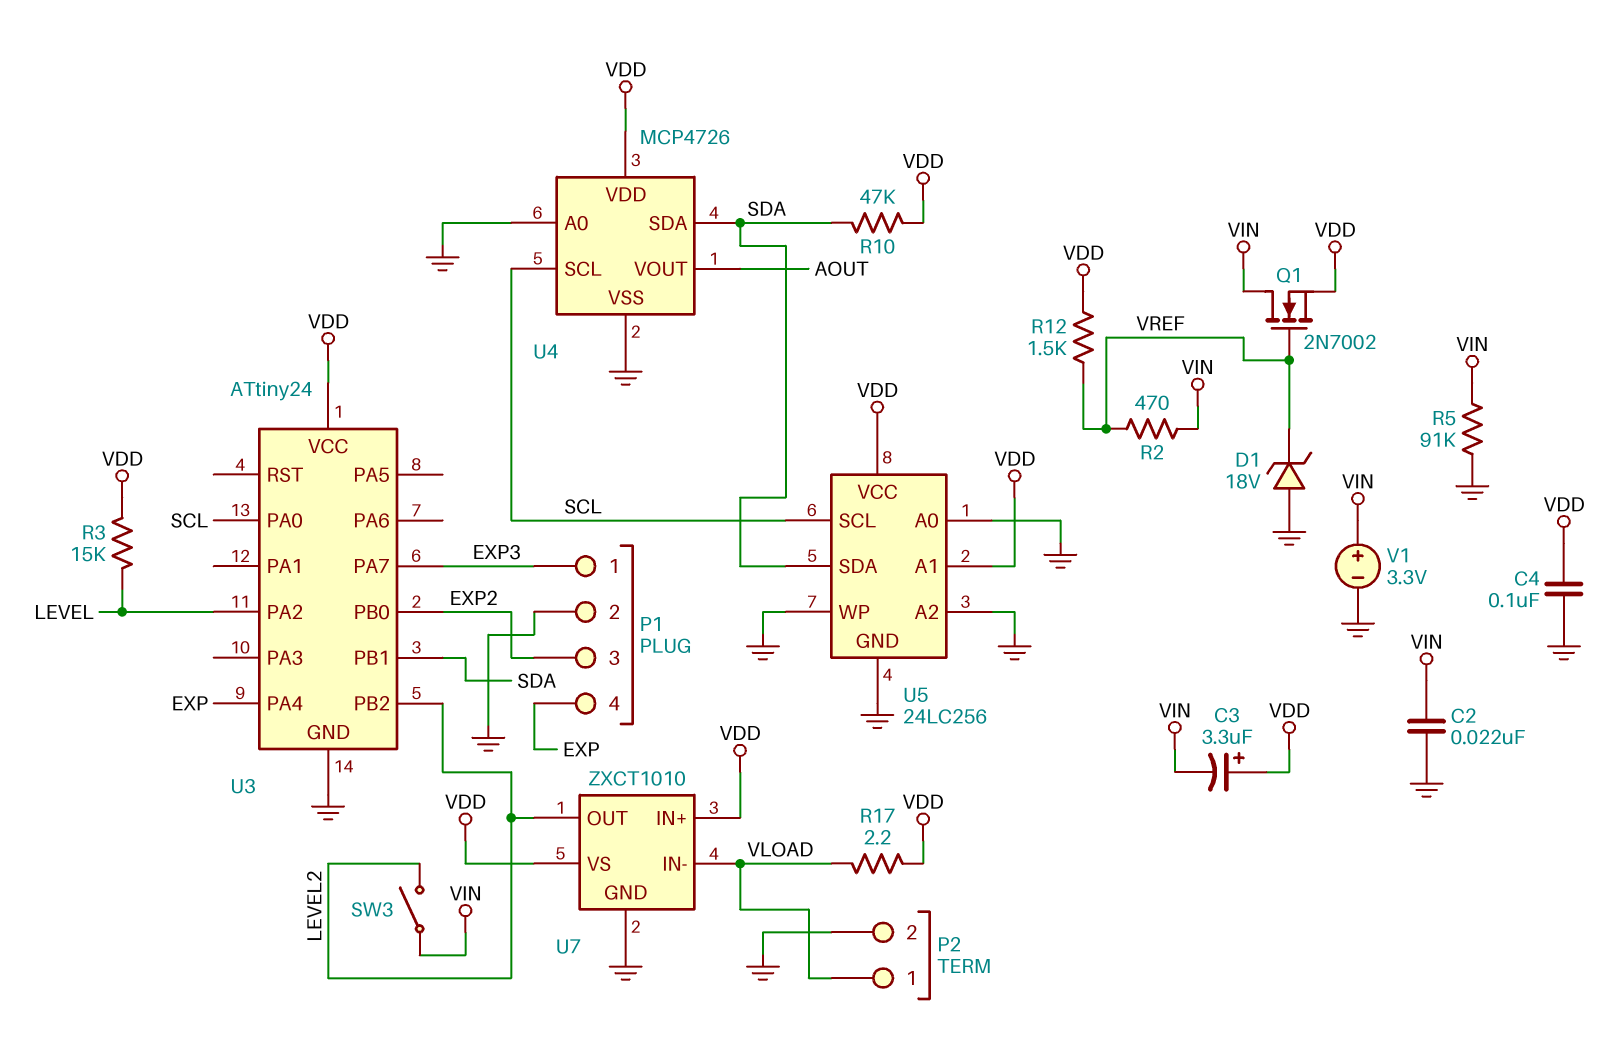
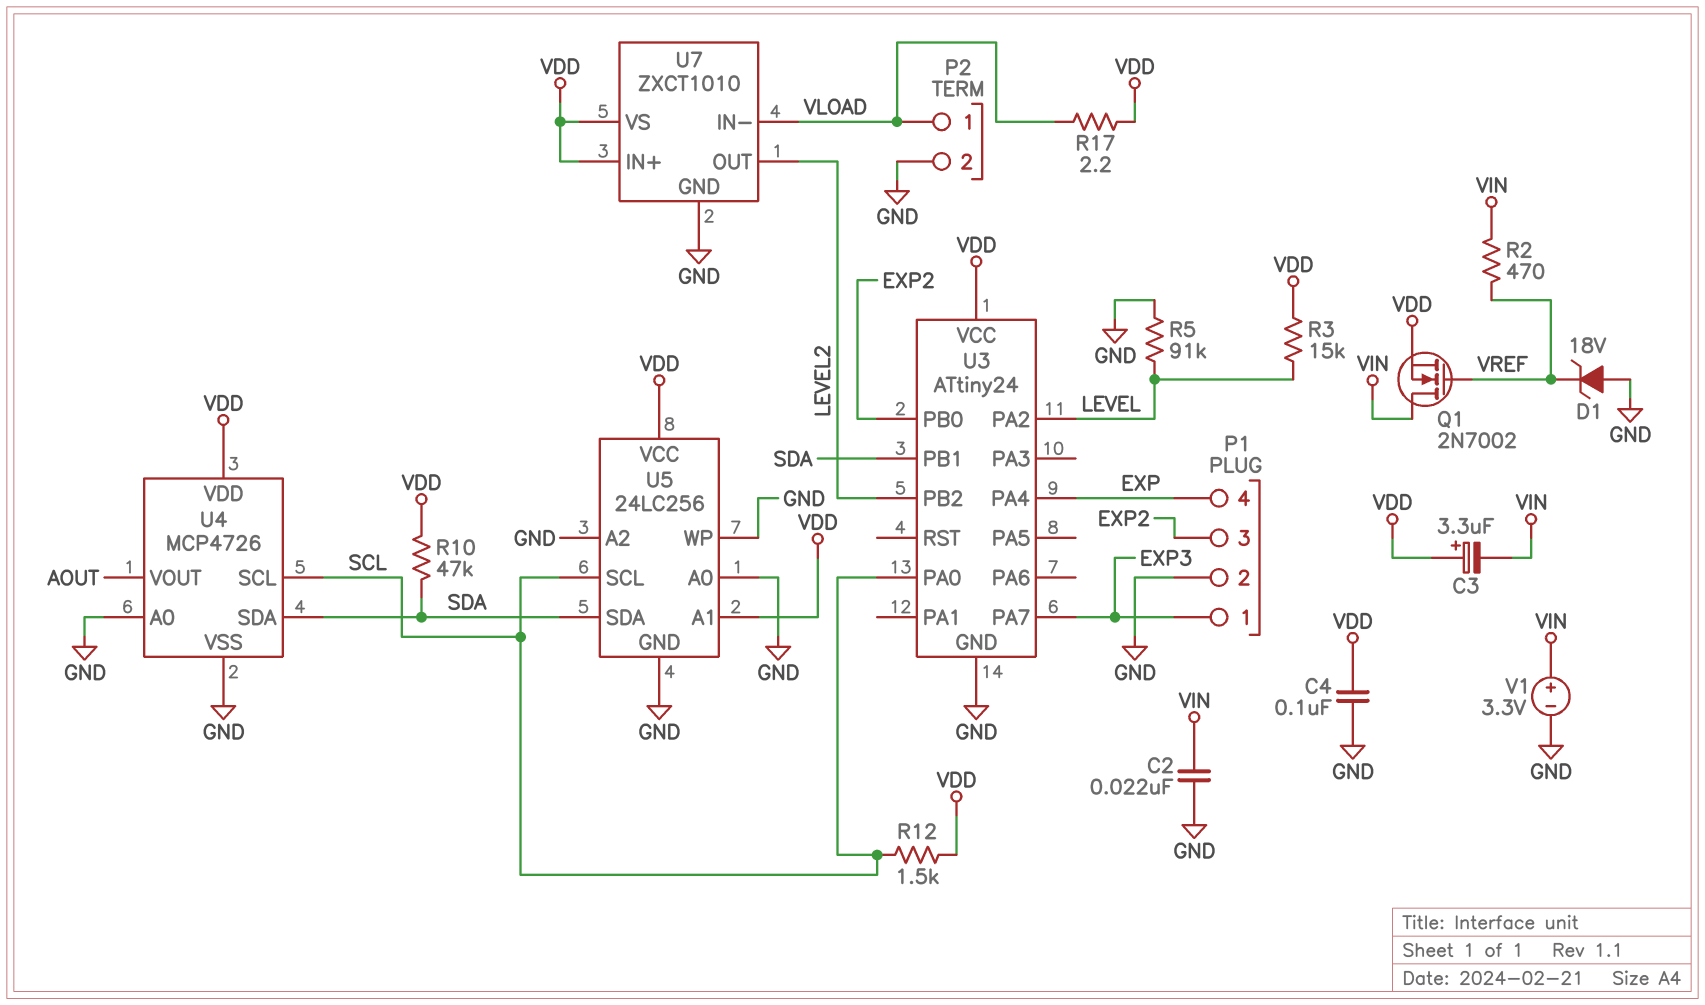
R5: 91k (GND, VIN) -> 91k (GND, LEVEL)
R12: 1.5k (VDD, VREF) -> 1.5k (SCL, VDD)
SW3: switch (LEVEL2, VIN) -> none

